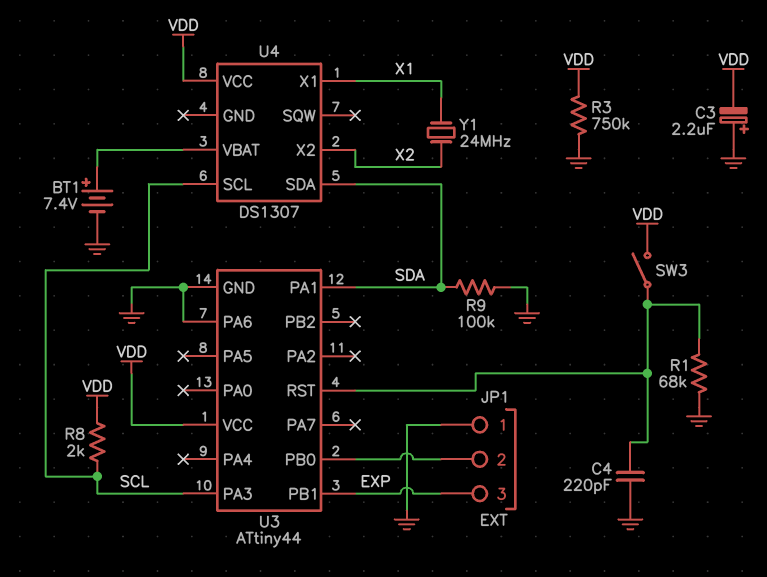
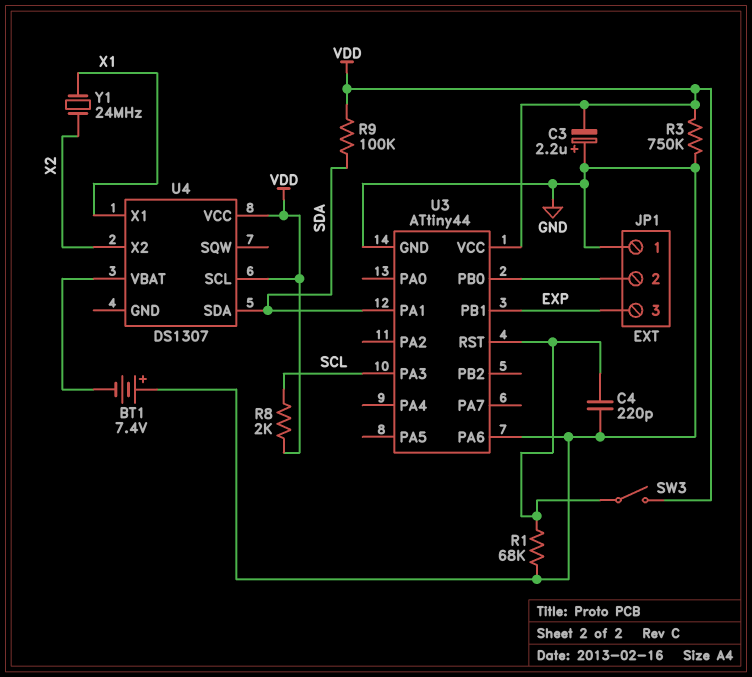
BT1: 7.4V (plus U4/VBAT, minus GND) -> 7.4V (plus GND, minus U4/VBAT)
R9: 100k (GND, SDA) -> 100k (SDA, VDD)
U4 pin SCL: SCL -> VDD

